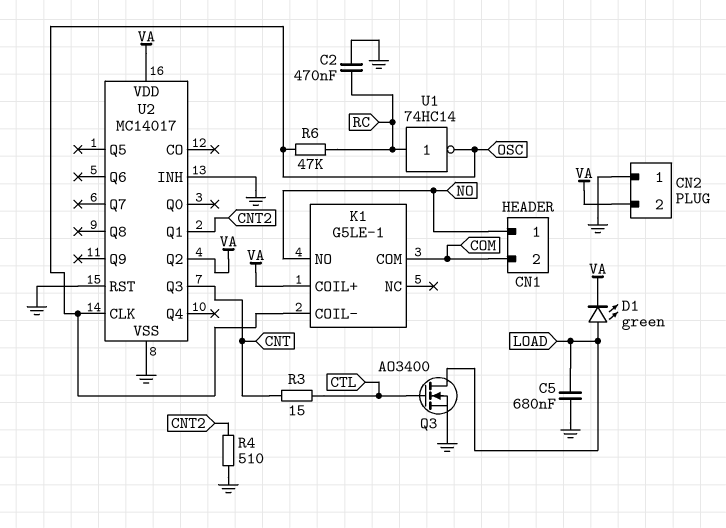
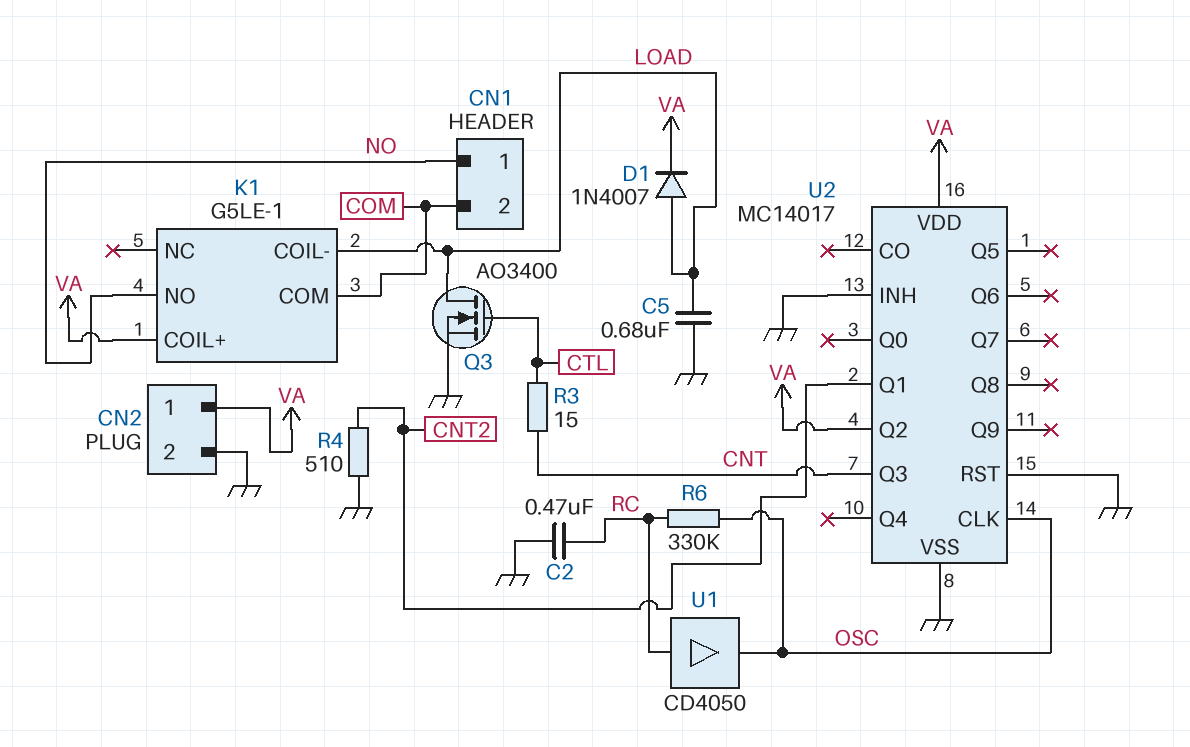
CN2 pin 1: GND -> VA
CN2 pin 2: VA -> GND
D1: LED green (A LOAD, K VA) -> diode 1N4007 (A LOAD, K VA)
K1 pin COIL-: OSC -> LOAD
R6: 47k (OSC, RC) -> 330k (OSC, RC)
U1: NOT 74HC14 (in RC, out OSC) -> buffer CD4050 (in RC, out OSC)

